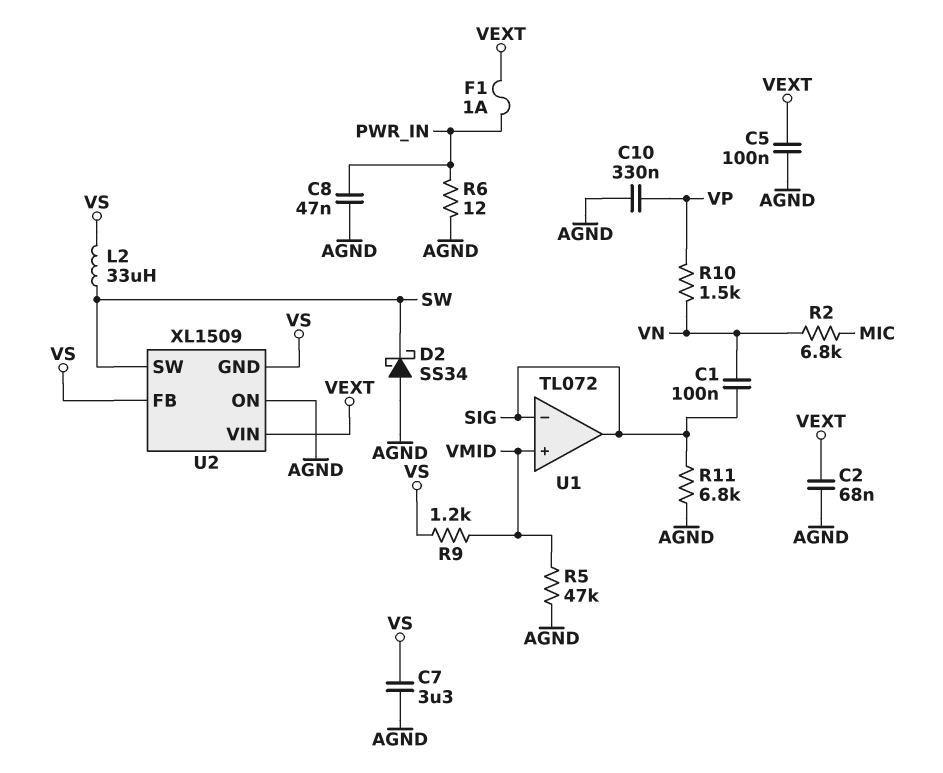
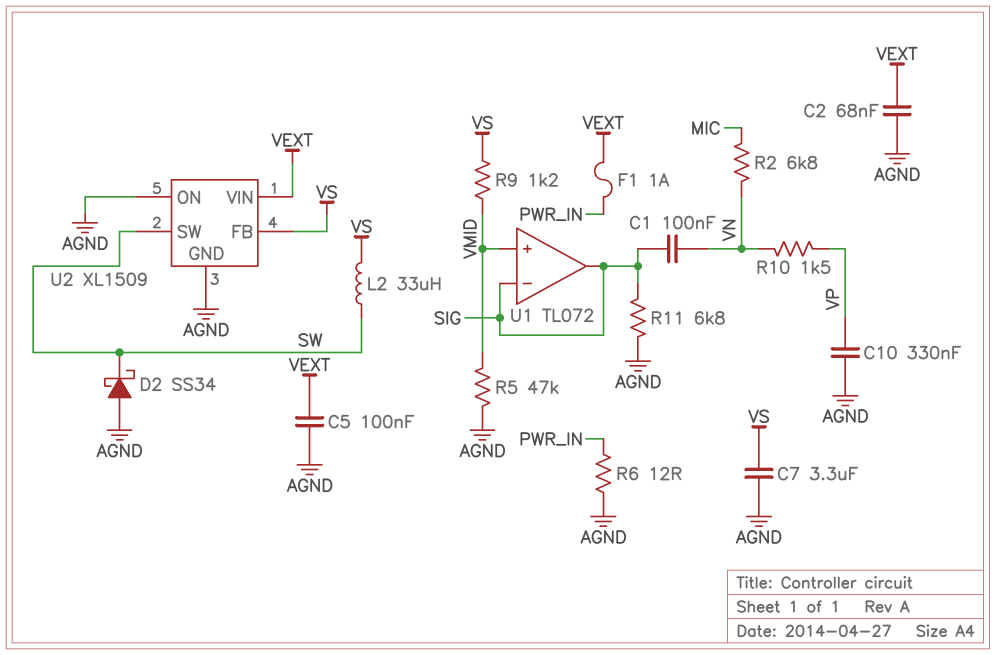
C8: 47nF (AGND, PWR_IN) -> none
U2 pin GND: VS -> AGND

